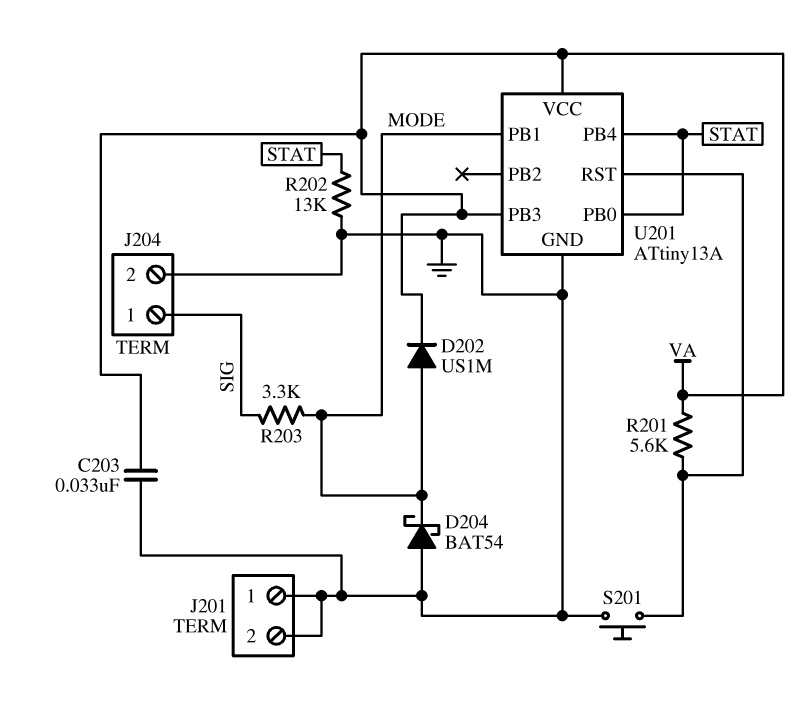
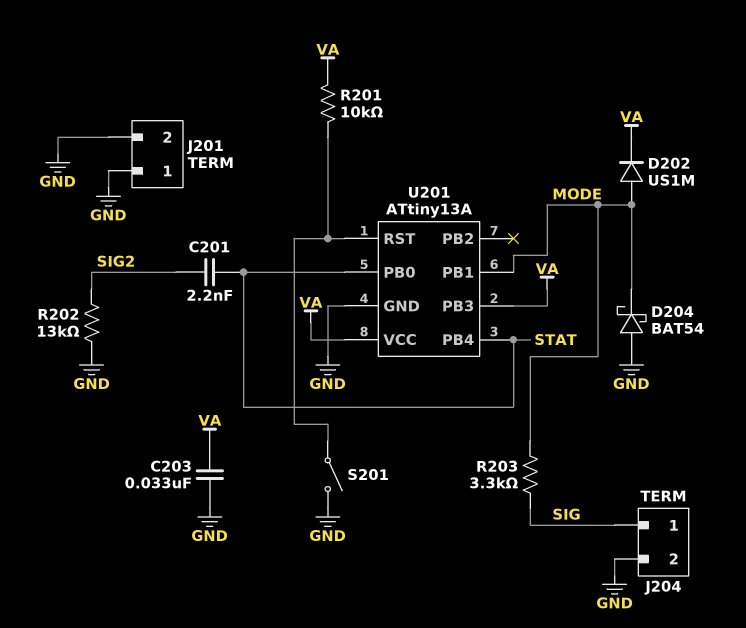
C201: none -> 2.2nF (SIG2, STAT)
R201: 5.6k (U201/RST, VA) -> 10k (U201/RST, VA)
R202: 13k (GND, STAT) -> 13k (GND, SIG2)
S201: button (GND, U201/RST) -> switch (GND, U201/RST)

